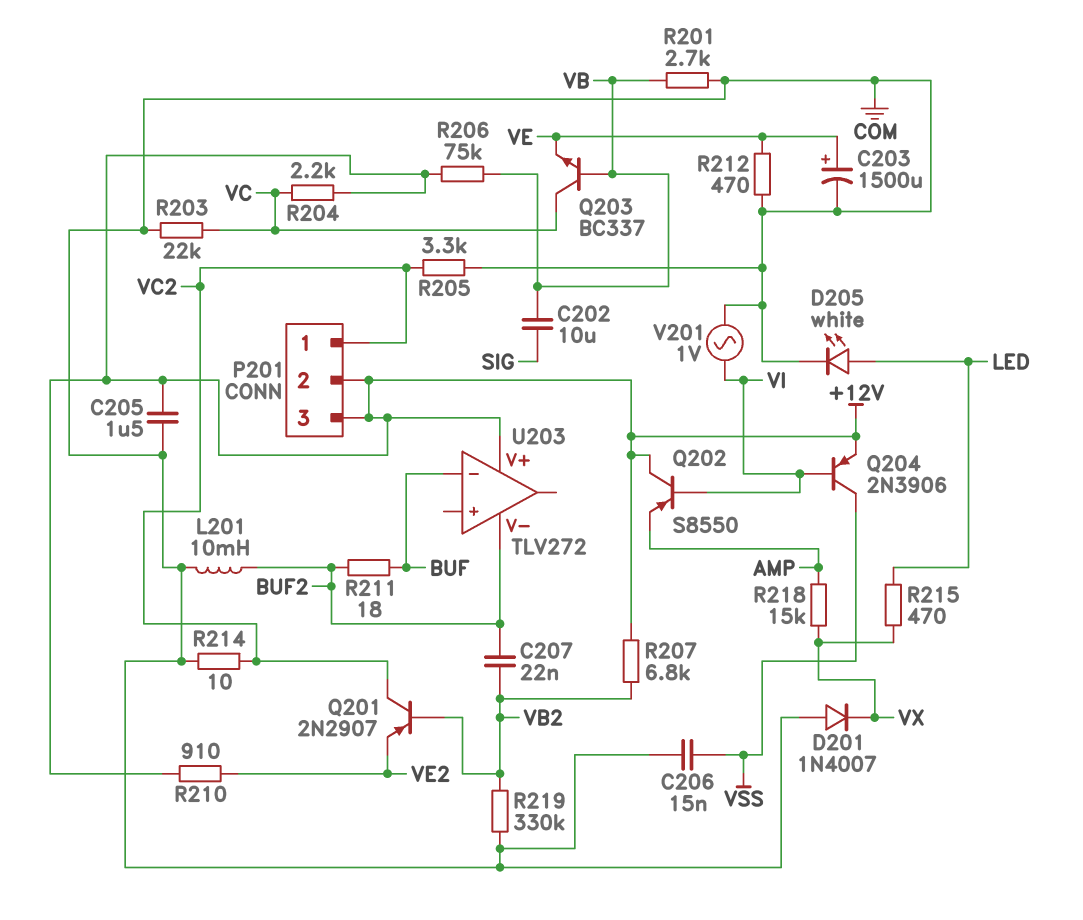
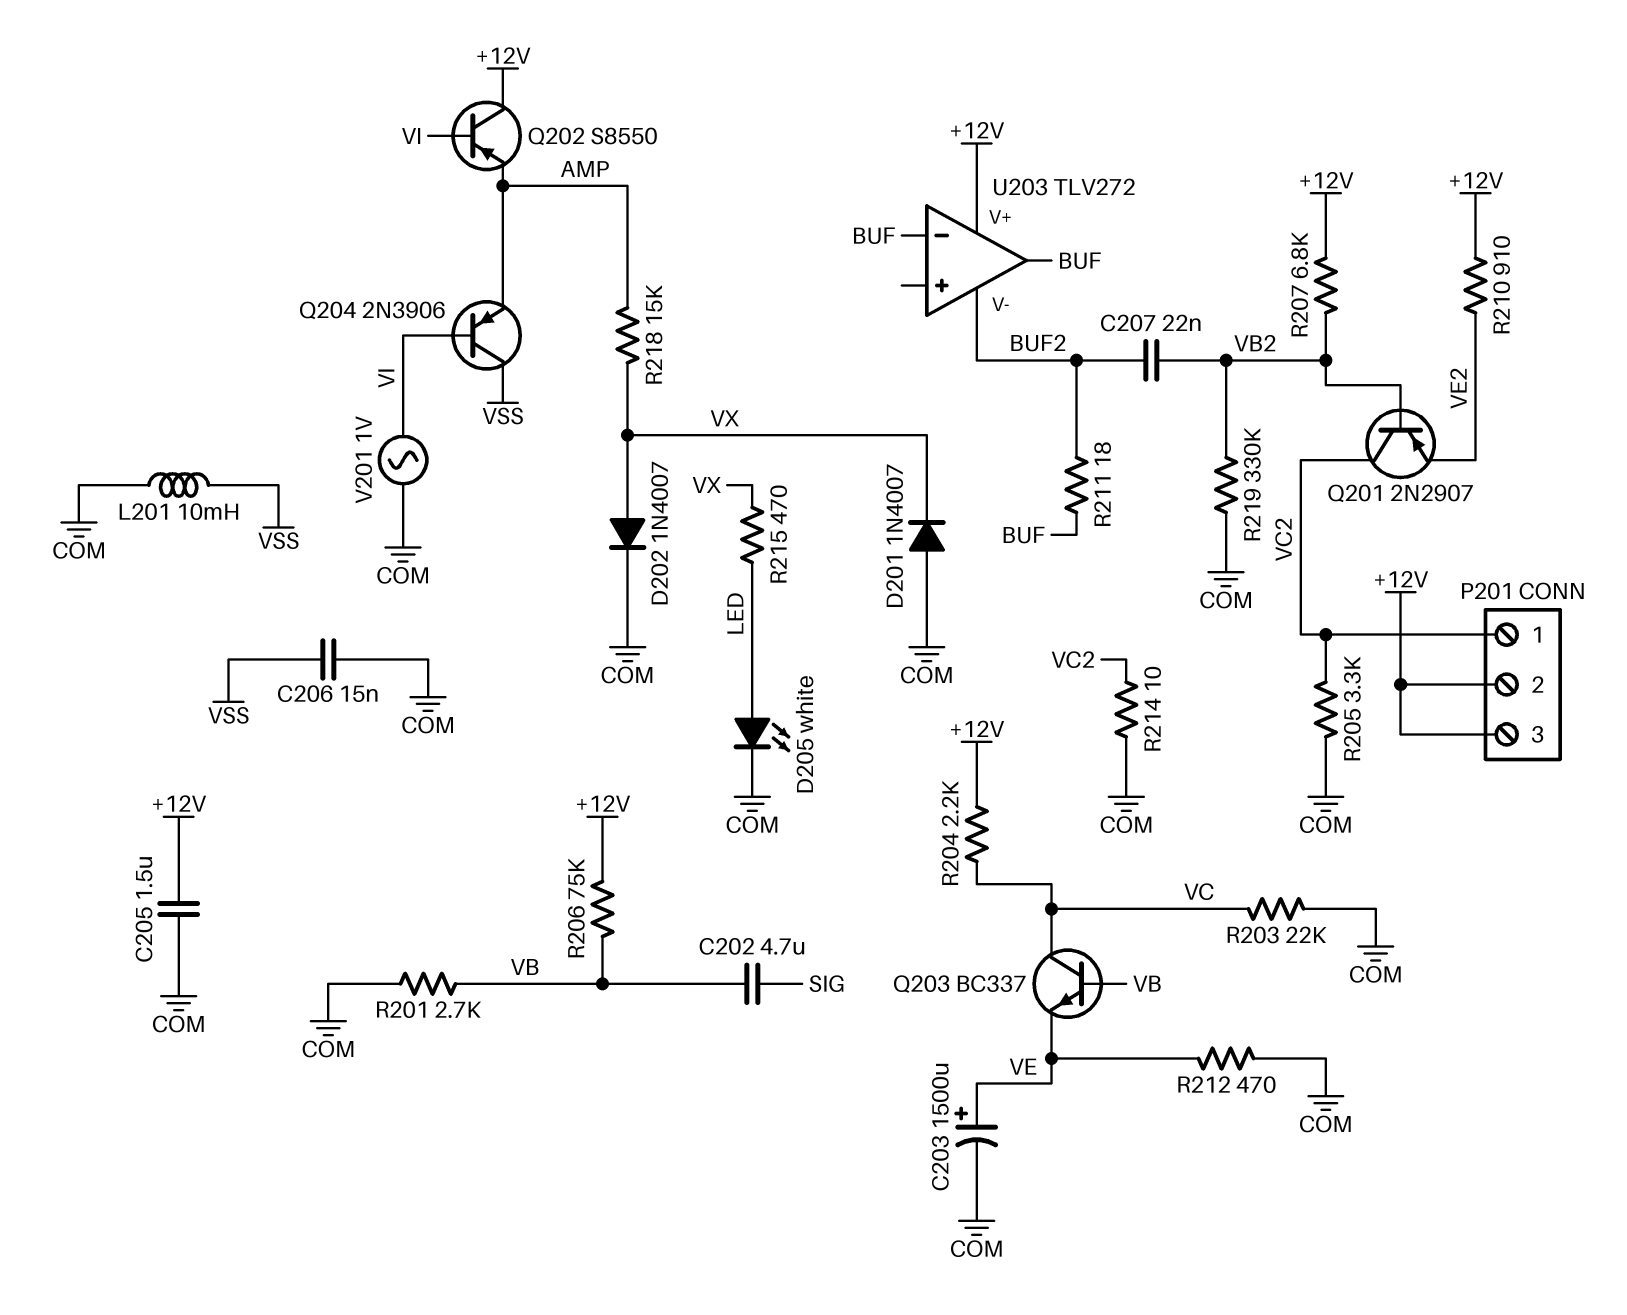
C202: 10uF (SIG, VB) -> 4.7uF (SIG, VB)
D202: none -> diode 1N4007 (A VX, K COM)
L201: 10mH (BUF2, COM) -> 10mH (COM, VSS)
Q204: PNP 2N3906 (B VI, C VSS, E +12V) -> PNP 2N3906 (B VI, C VSS, E AMP)
U203 pin out: none -> BUF

